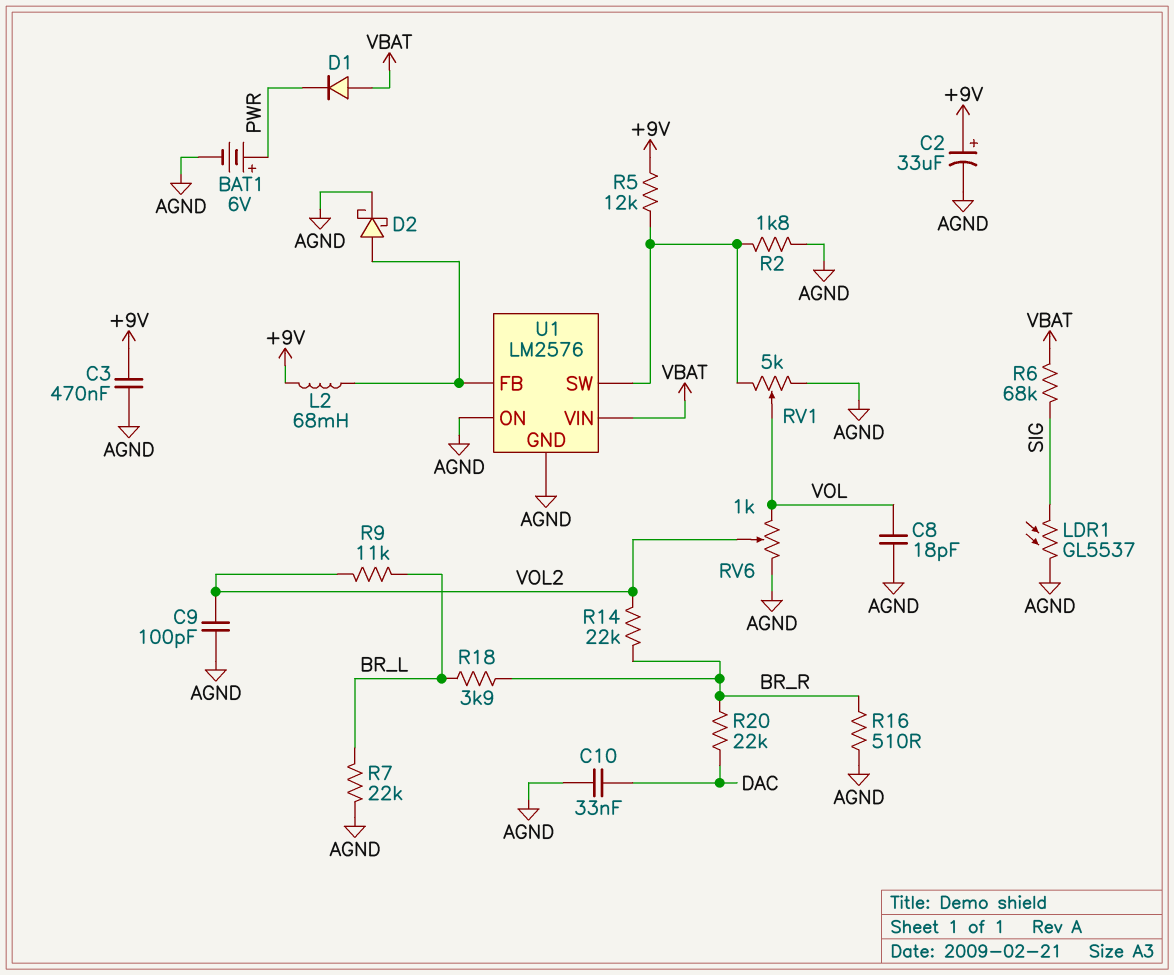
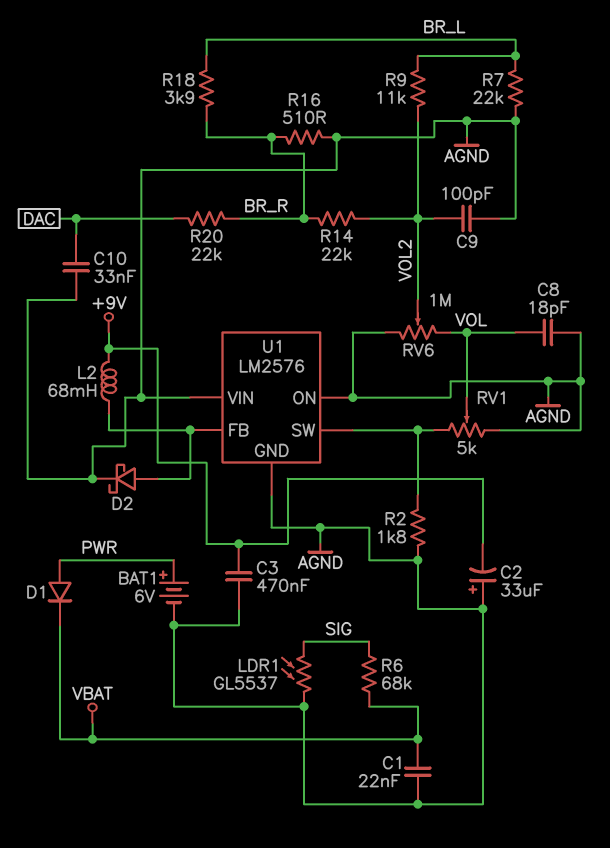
C1: none -> 22nF (AGND, VBAT)
C2: 33uF (plus +9V, minus AGND) -> 33uF (plus AGND, minus +9V)
D1: diode (A VBAT, K PWR) -> diode (A PWR, K VBAT)
R5: 12k (+9V, U1/SW) -> none
RV6: 1k (AGND, VOL, wiper VOL2) -> 1M (AGND, VOL, wiper VOL2)
U1 pin VIN: VBAT -> AGND

